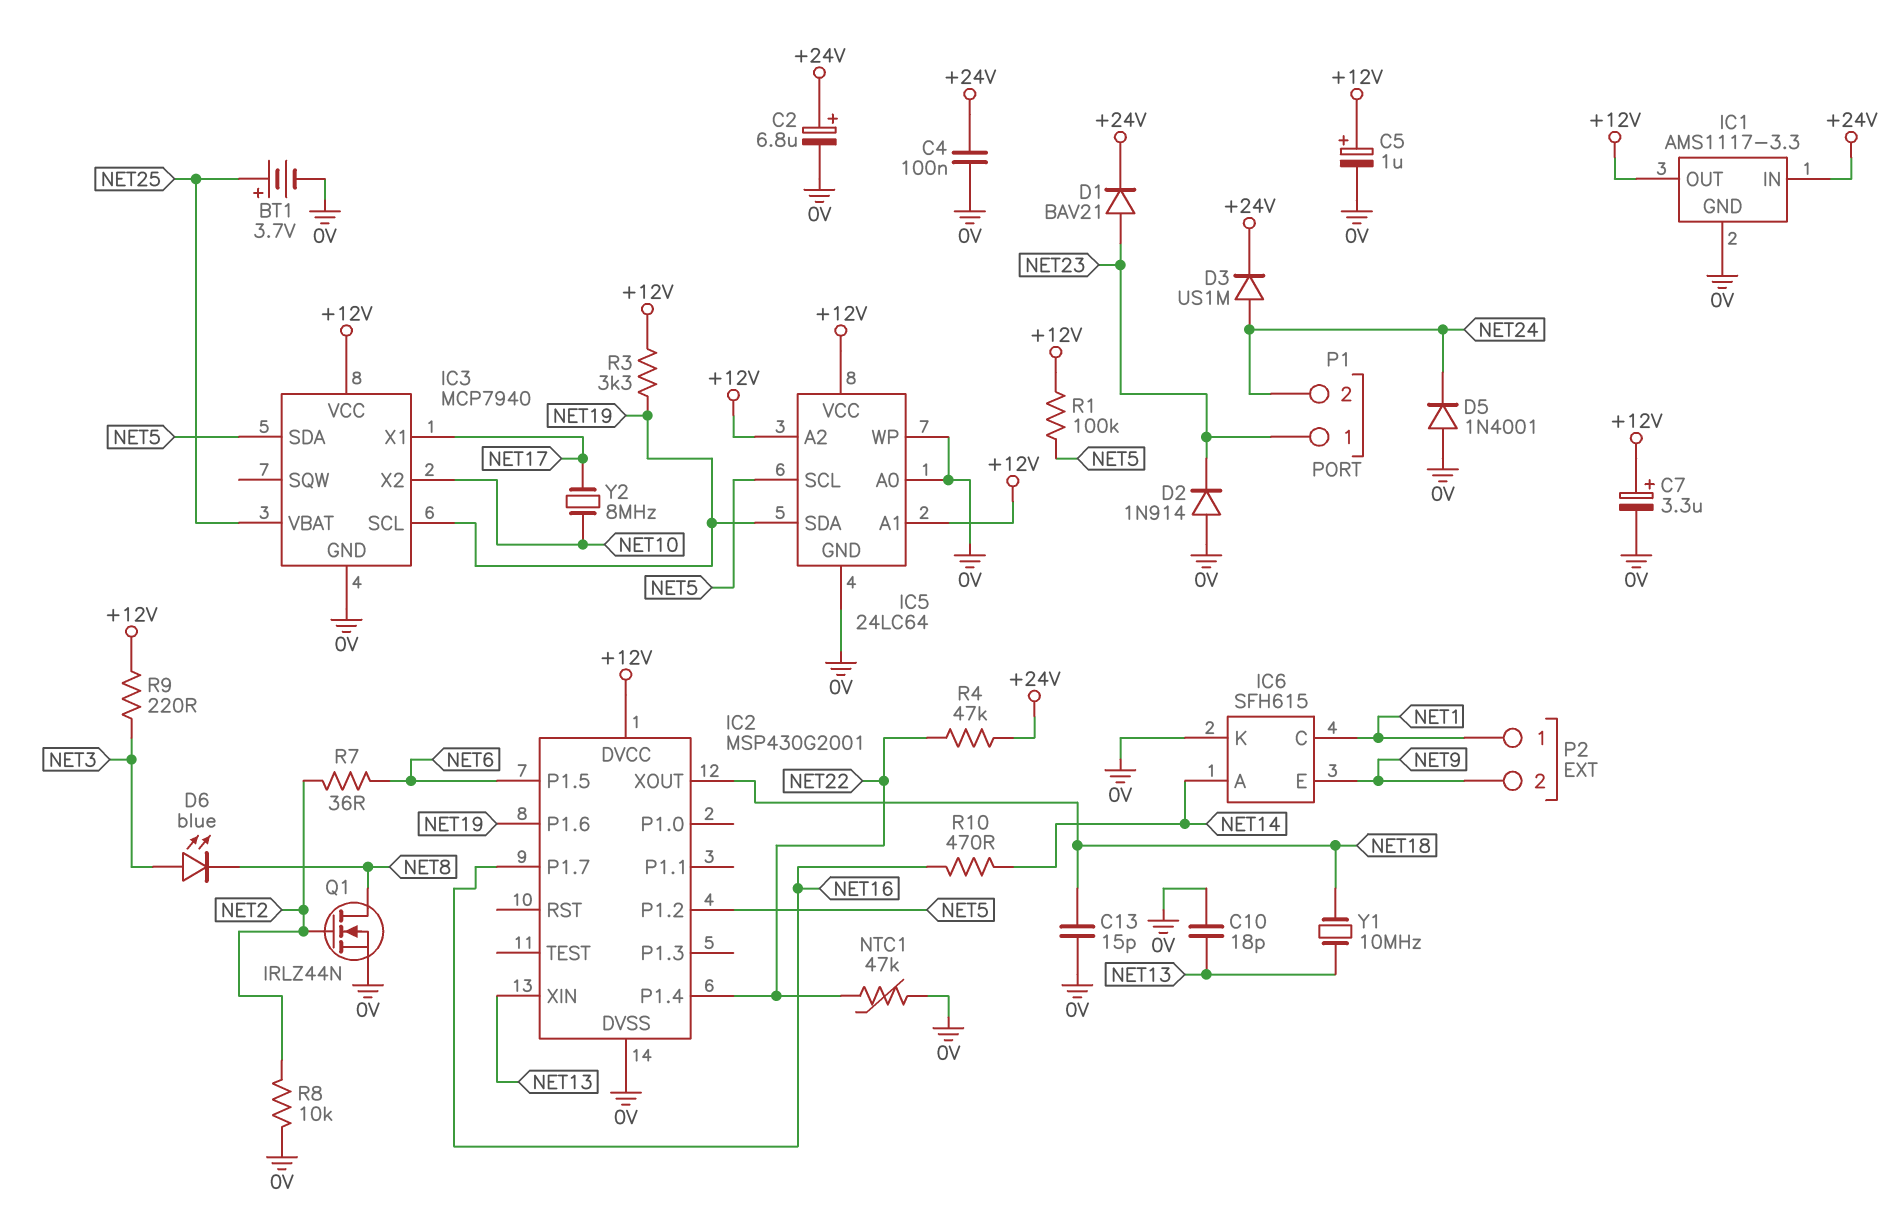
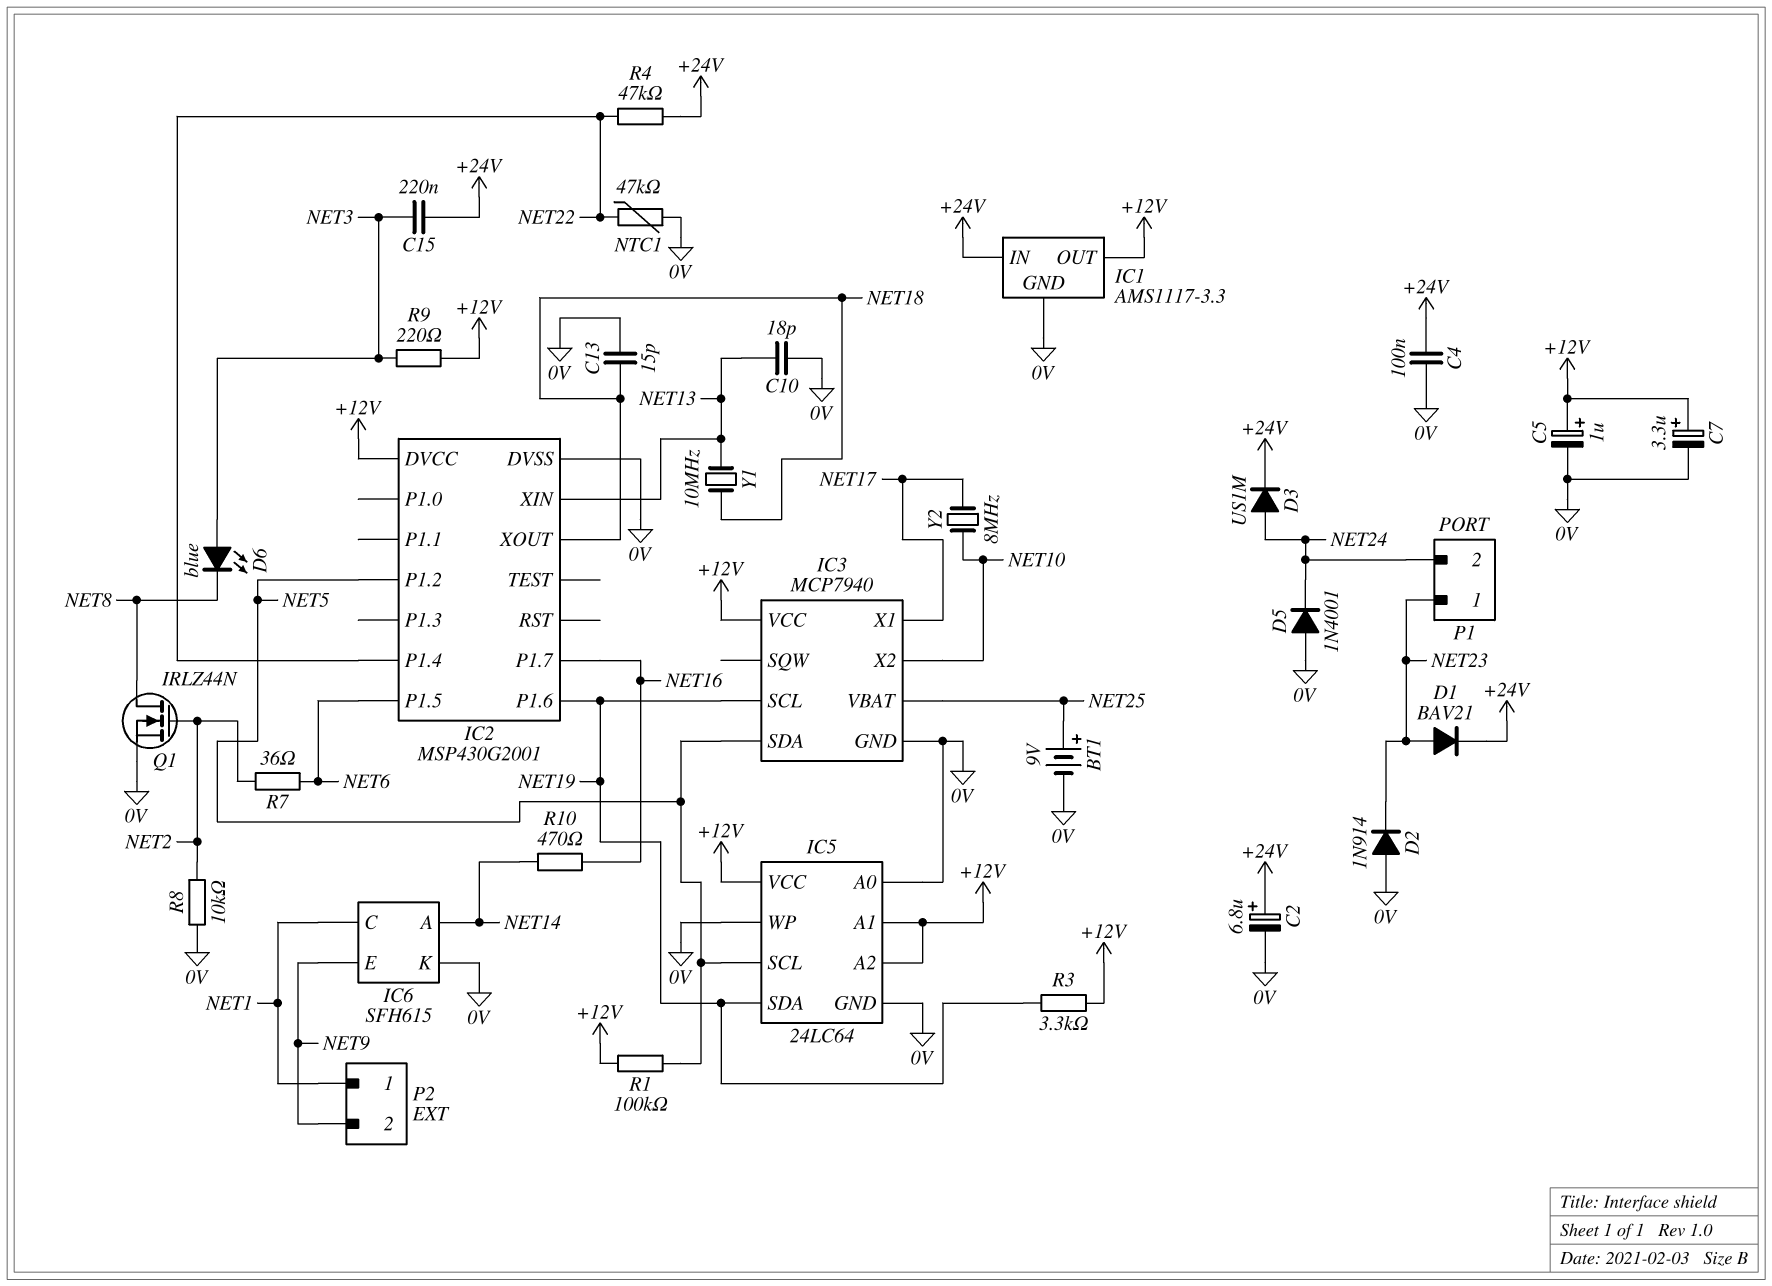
BT1: 3.7V (plus NET25, minus 0V) -> 9V (plus NET25, minus 0V)
C15: none -> 220nF (+24V, NET3)

